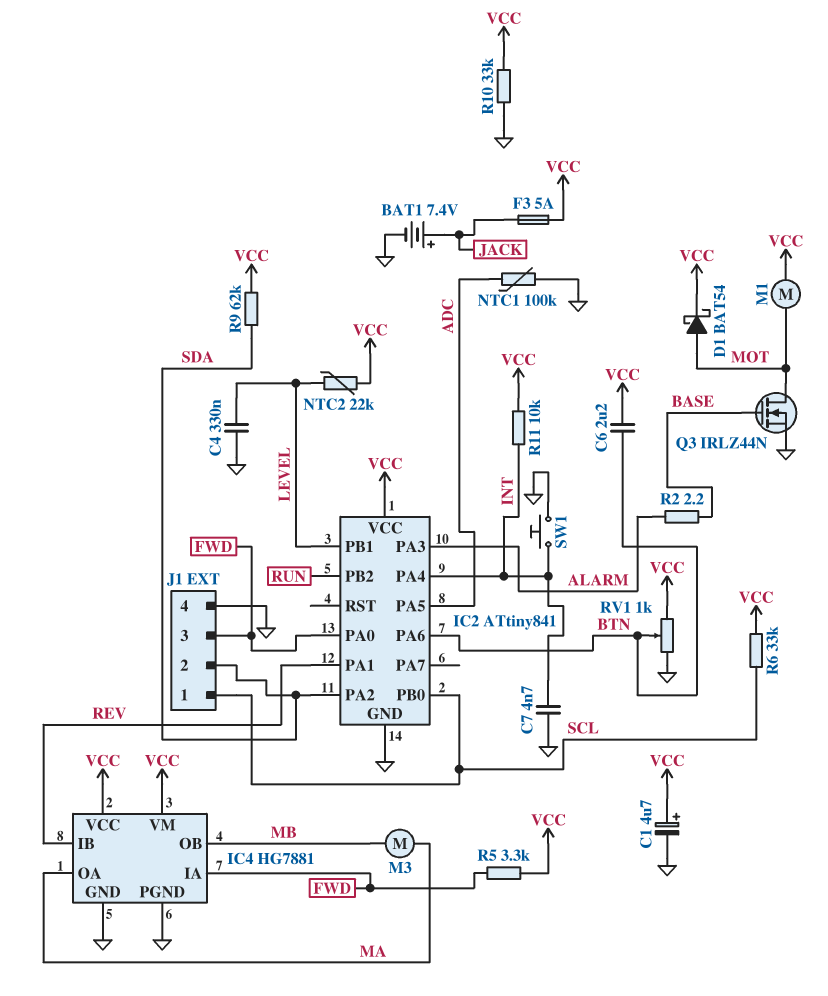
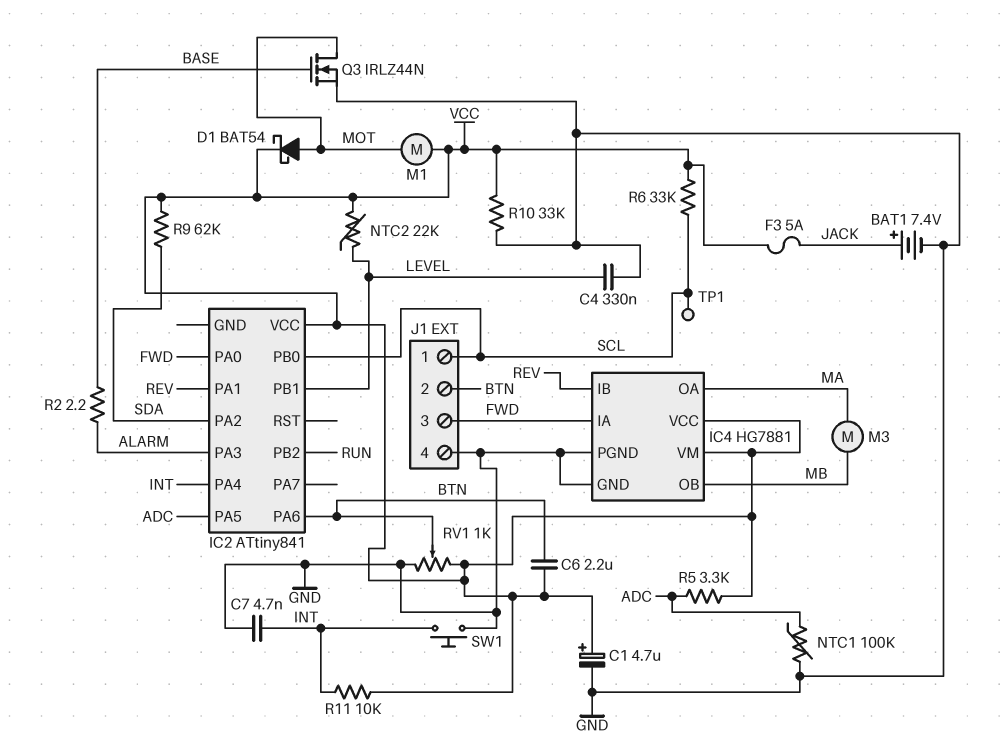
IC2 pin GND: GND -> none
J1 pin 2: SDA -> BTN
R5: 3.3k (FWD, VCC) -> 3.3k (ADC, VCC)
TP1: none -> test point (SCL)

